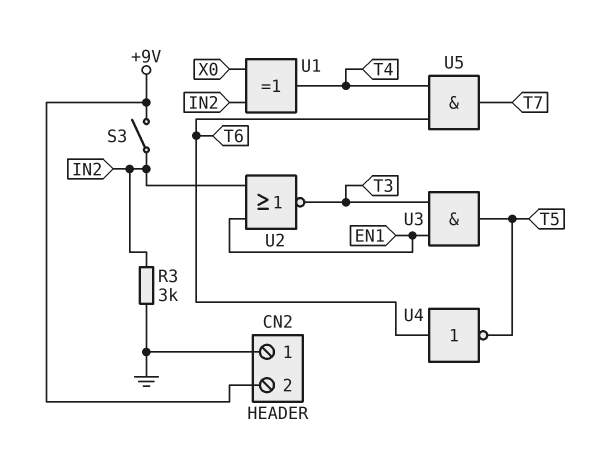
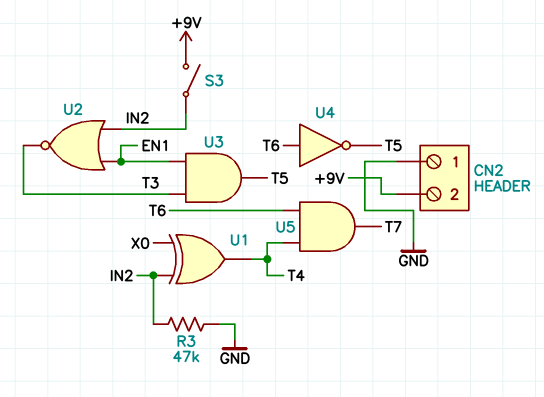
R3: 3k (GND, IN2) -> 47k (GND, IN2)

